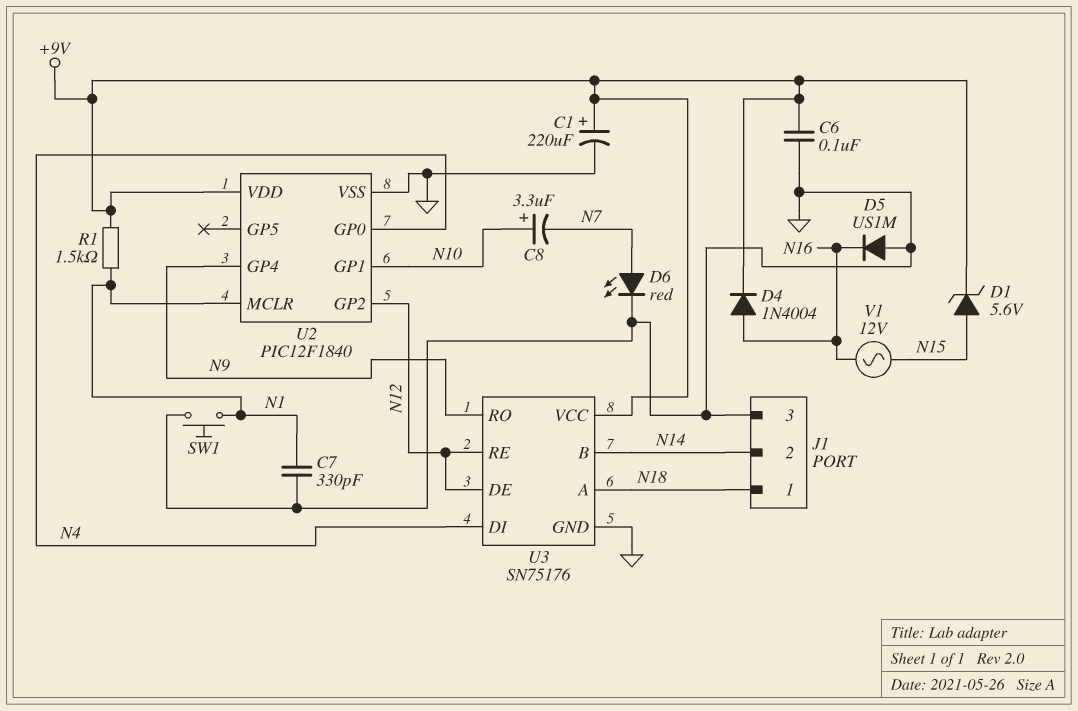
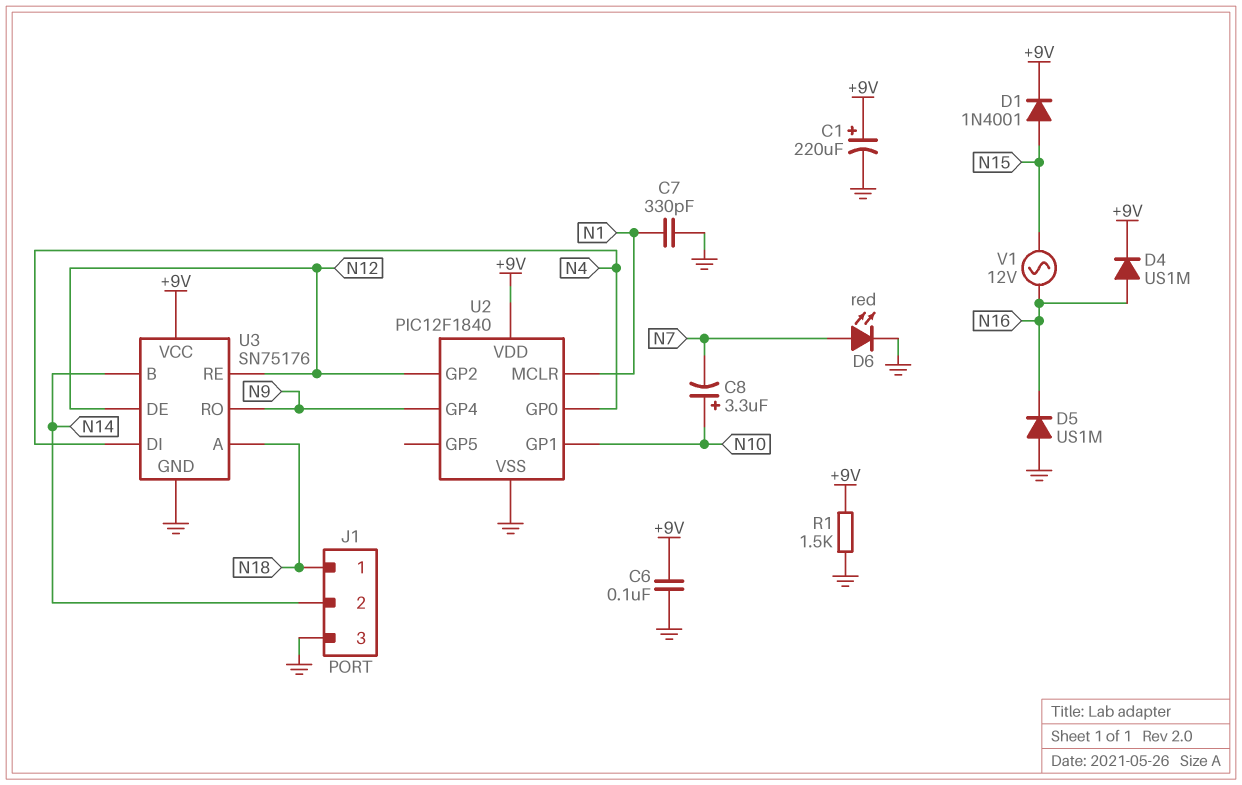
D1: zener 5.6V (A N15, K +9V) -> diode 1N4001 (A N15, K +9V)
D4: diode 1N4004 (A N16, K +9V) -> diode US1M (A N16, K +9V)
R1: 1.5k (+9V, N1) -> 1.5k (+9V, GND)
SW1: button (GND, N1) -> none

